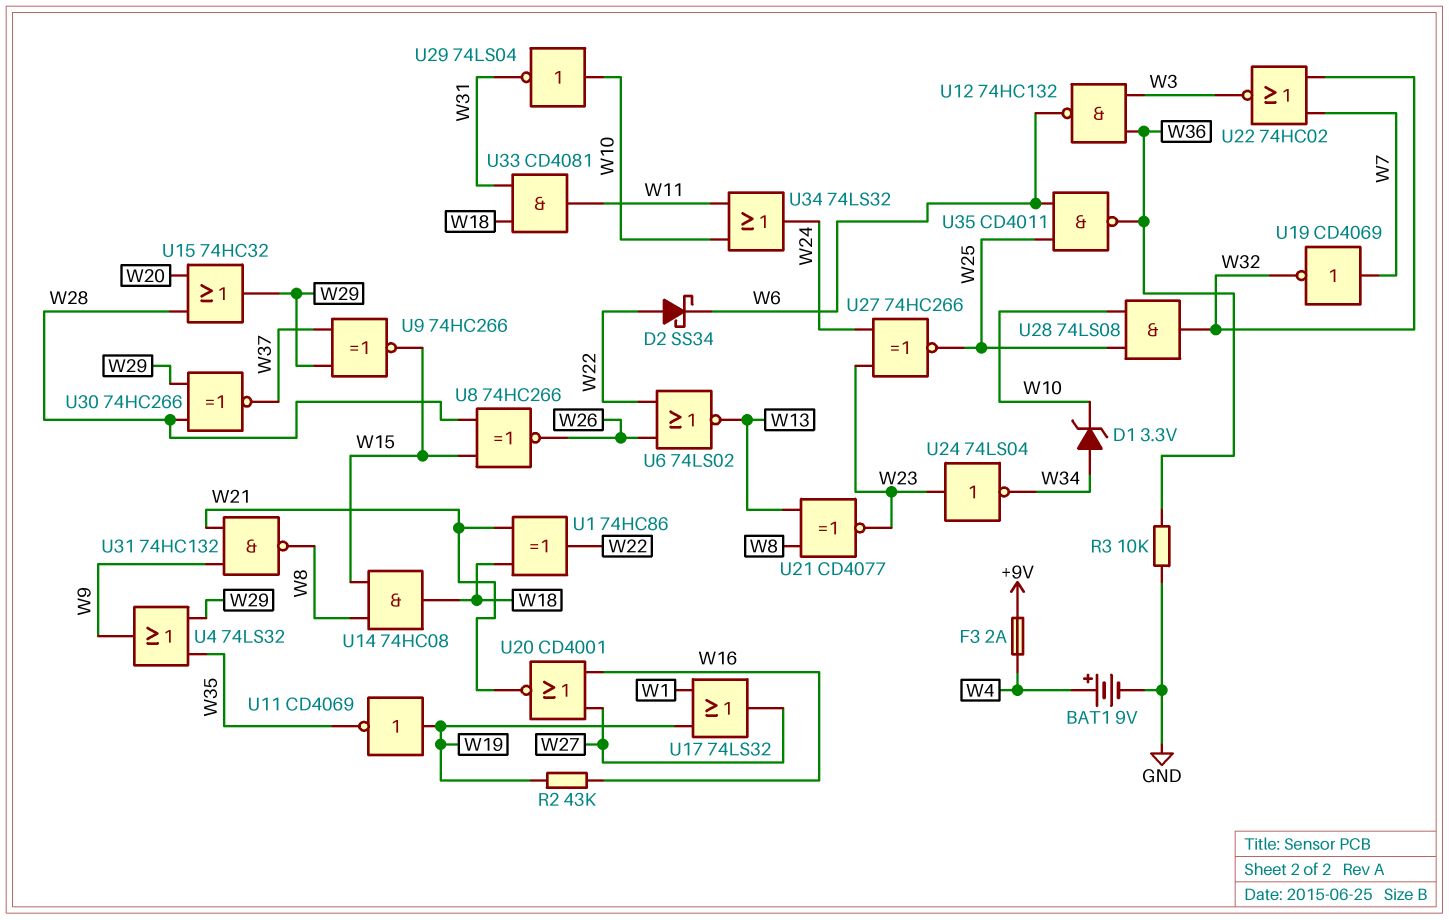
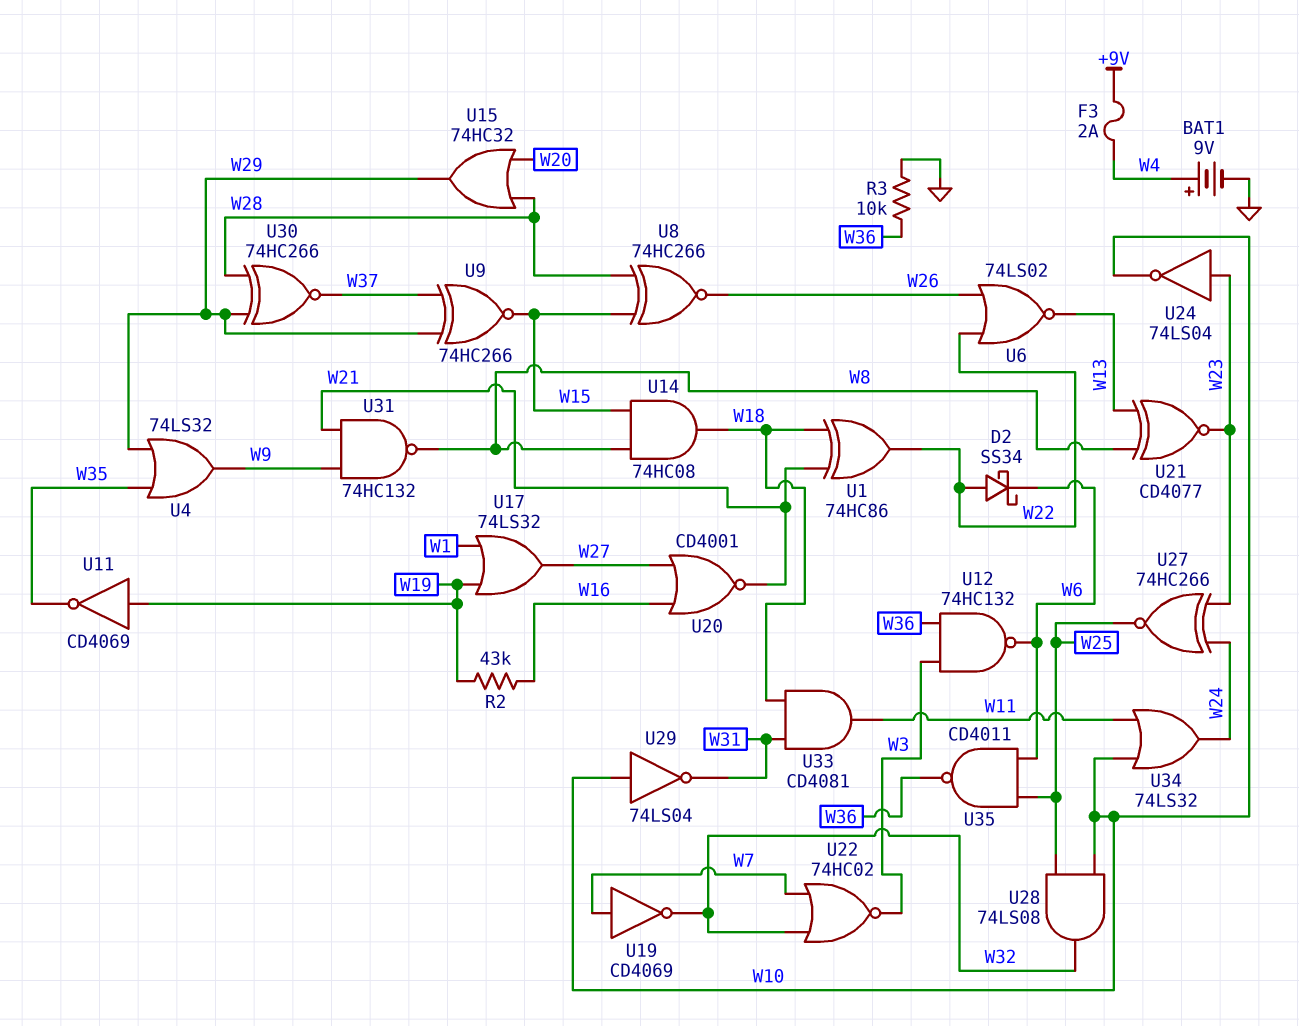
D1: zener 3.3V (A W34, K W10) -> none
U24: NOT 74LS04 (in W23, out W34) -> NOT 74LS04 (in W23, out W10)

